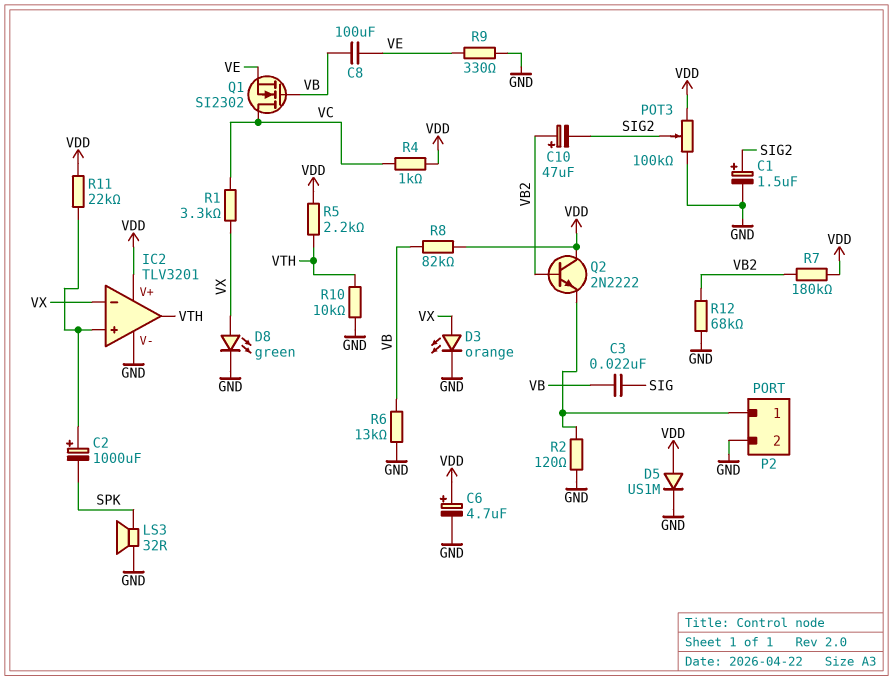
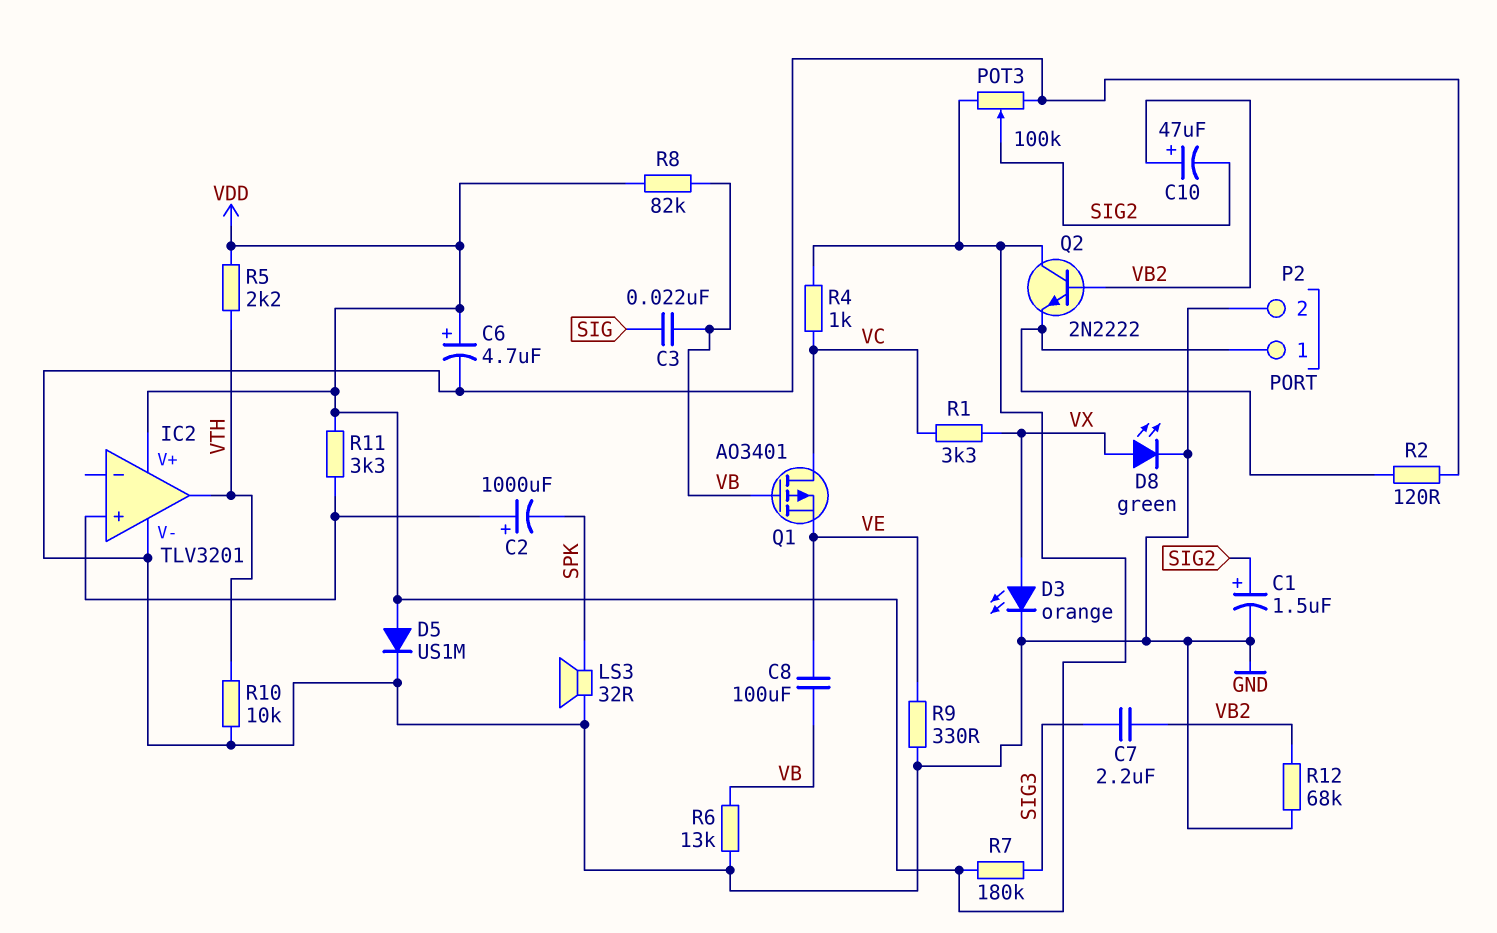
C7: none -> 2.2uF (SIG3, VB2)
IC2 pin in-: VX -> none
Q1: NMOS SI2302 (G VB, D VC, S VE) -> PMOS AO3401 (G VB, D VC, S VE)
R7: 180k (VB2, VDD) -> 180k (SIG3, VDD)
R11: 22k (IC2/in+, VDD) -> 3.3k (IC2/in+, VDD)

